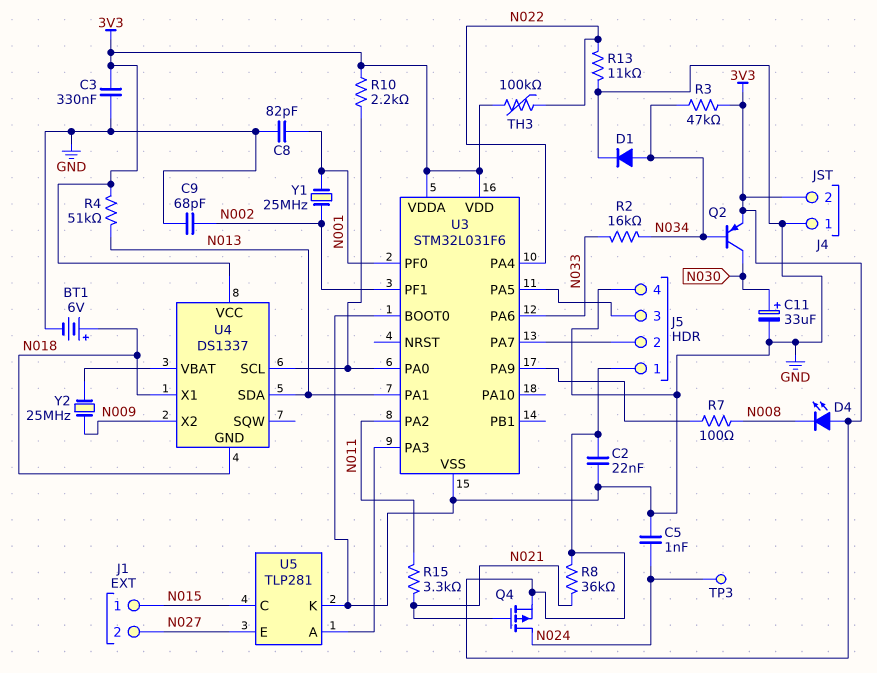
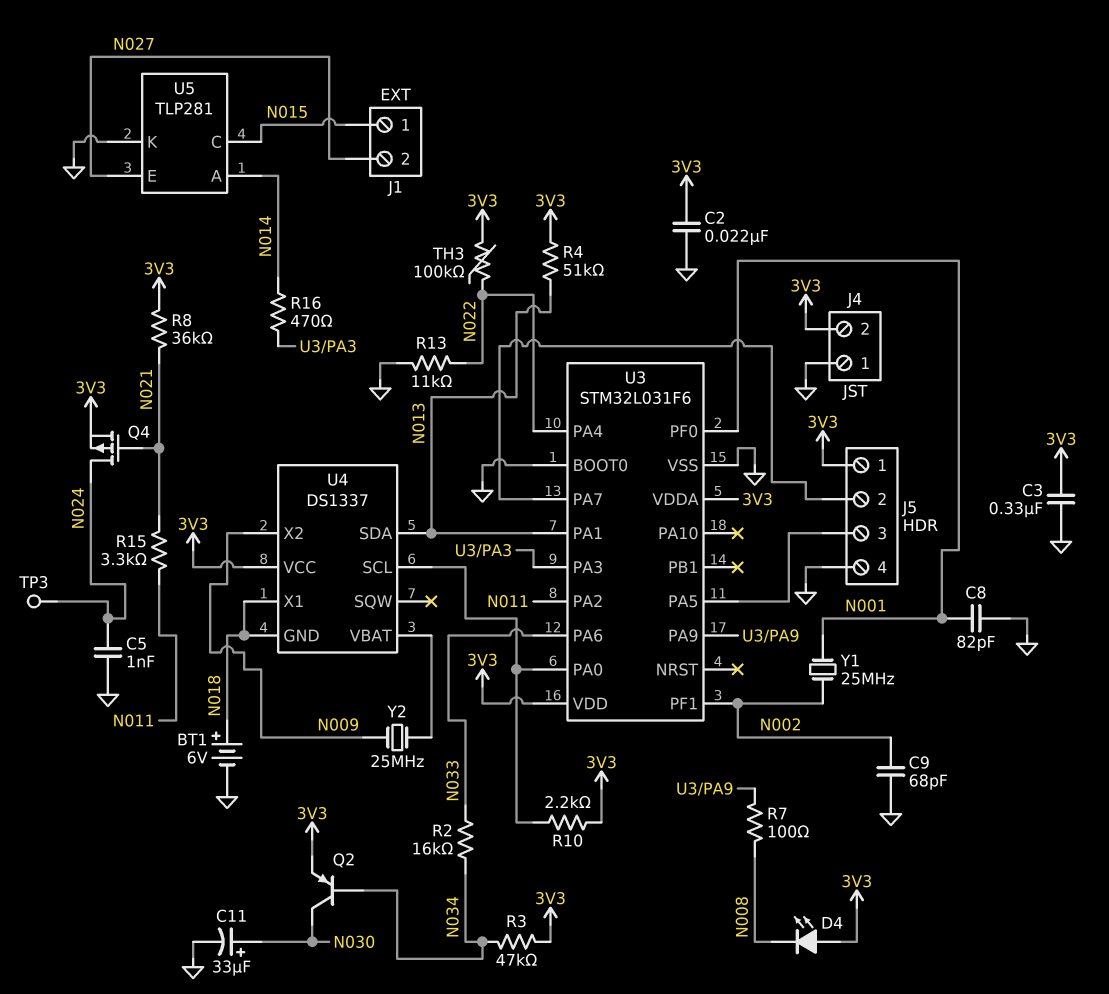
D1: diode (A N034, K GND) -> none
R16: none -> 470 (N014, U3/PA3)
U5 pin A: U3/PA3 -> N014

